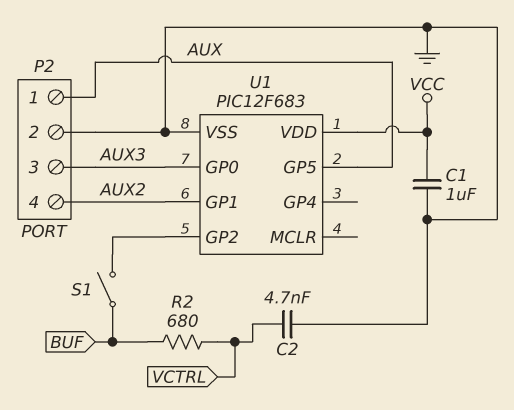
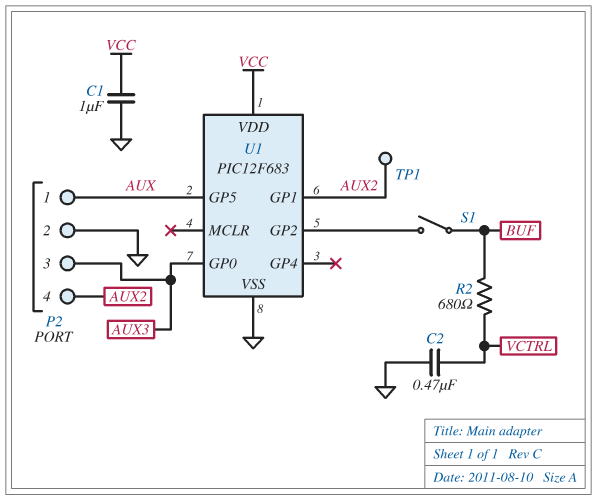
C2: 4.7nF (GND, VCTRL) -> 470nF (GND, VCTRL)
TP1: none -> test point (AUX2)

